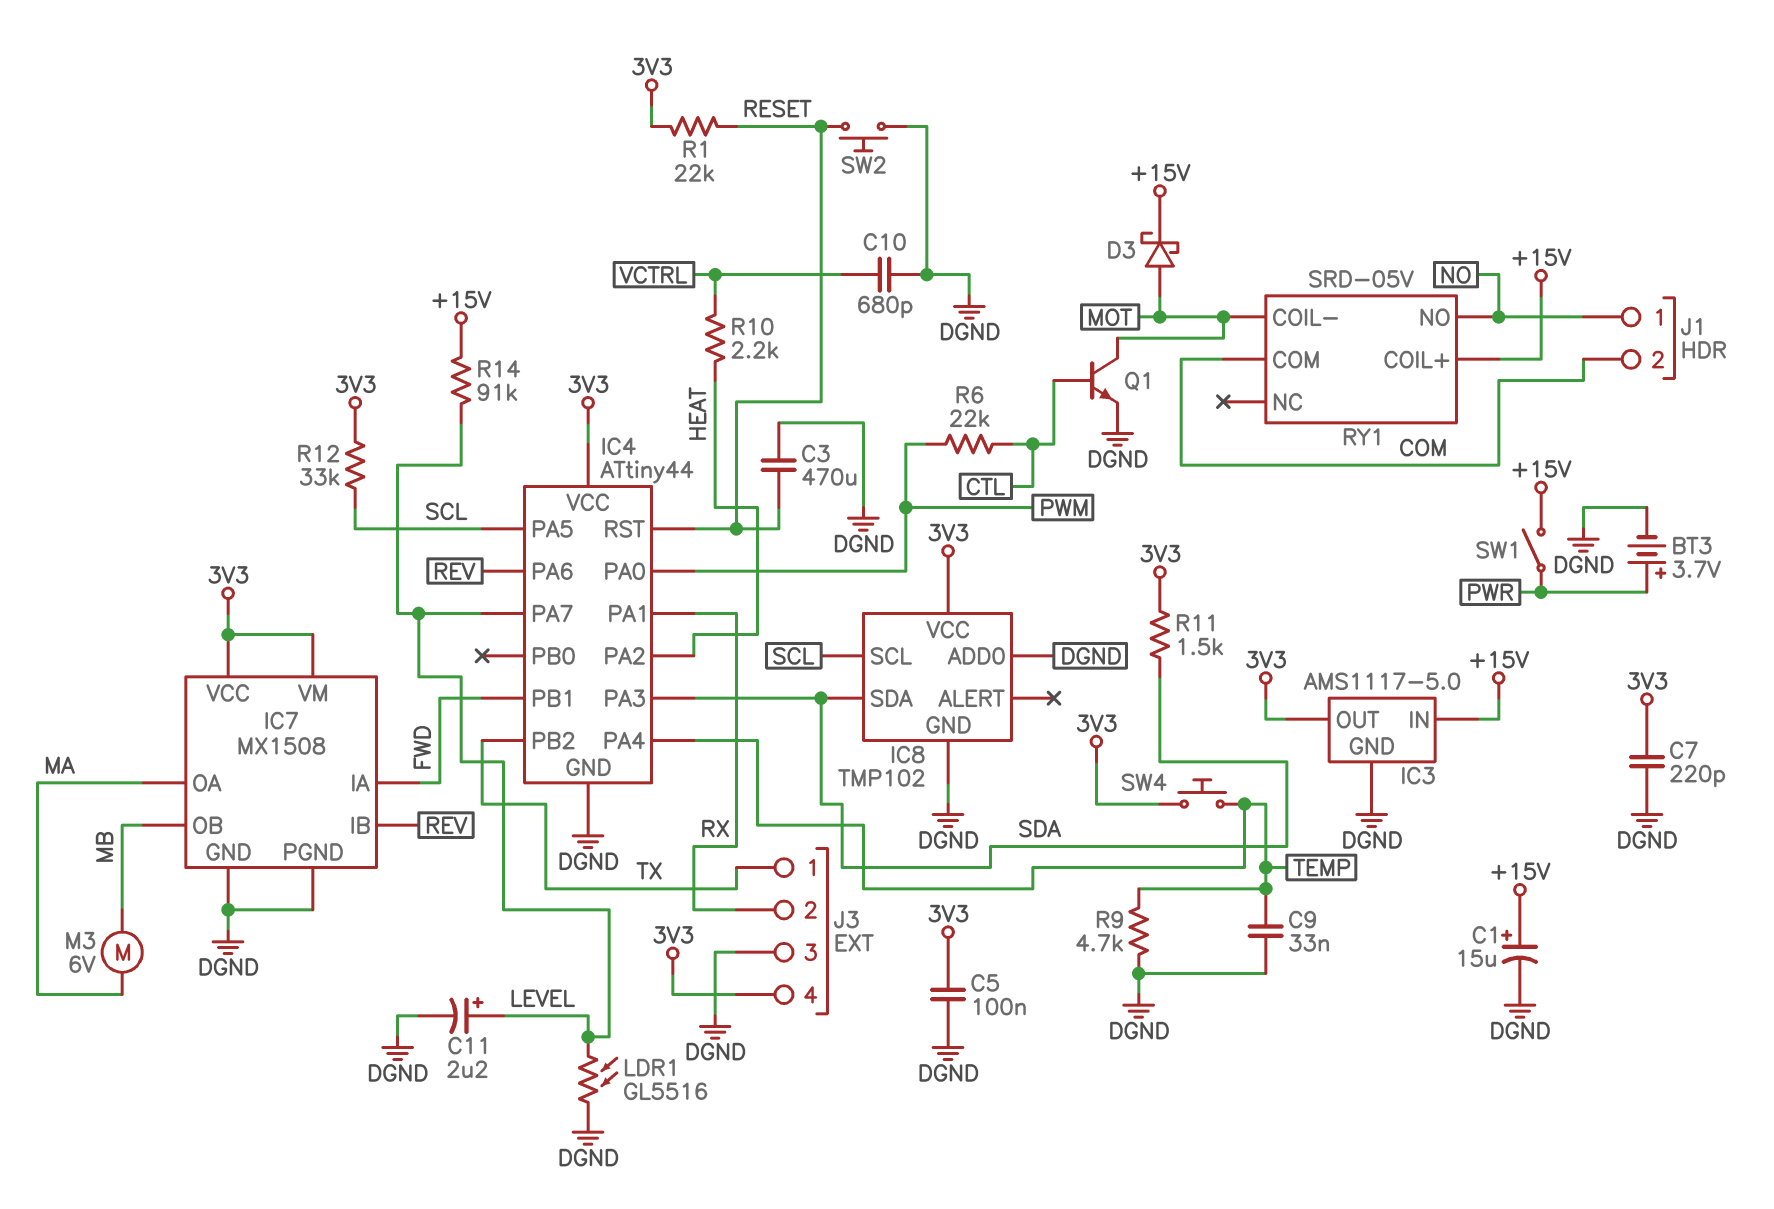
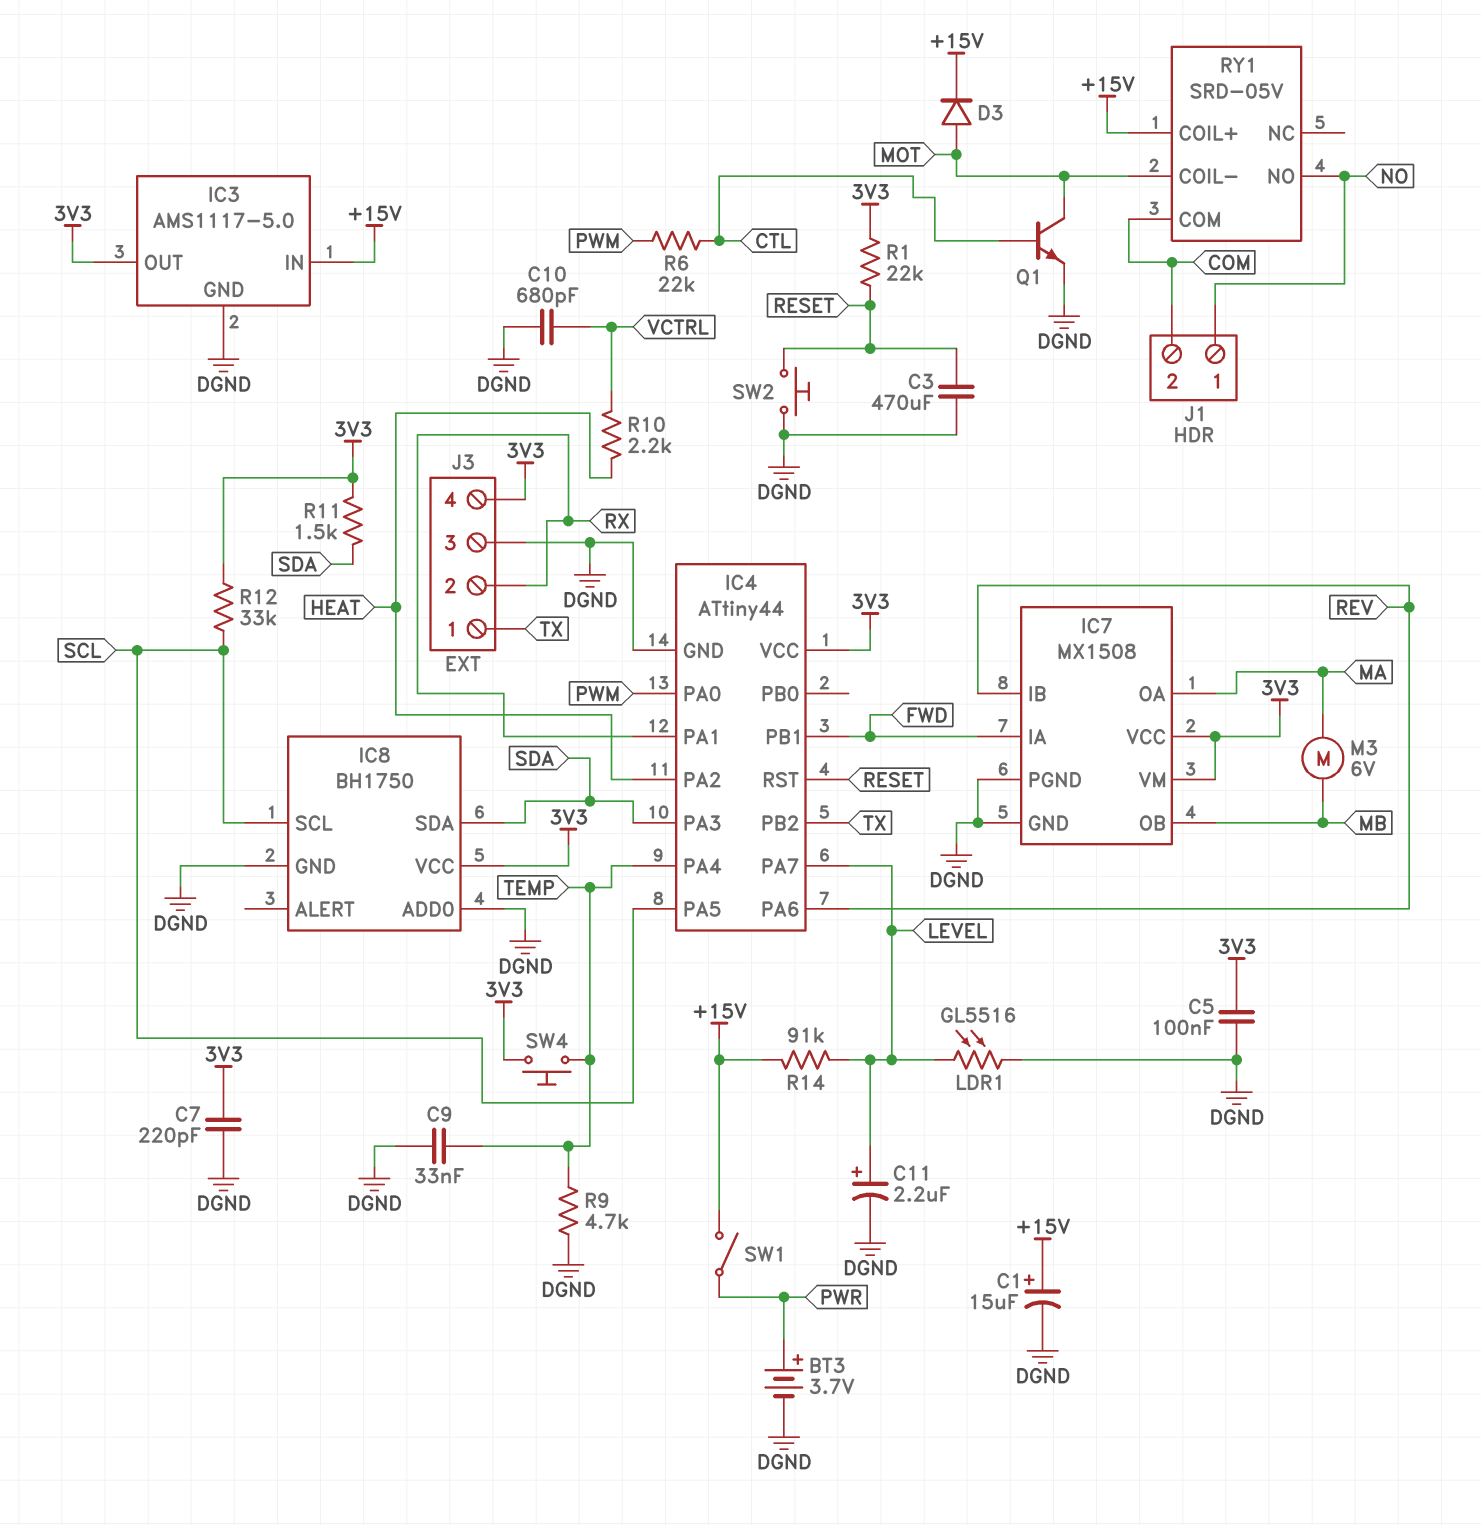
D3: schottky (A MOT, K +15V) -> diode (A MOT, K +15V)
IC8: TMP102 -> BH1750

